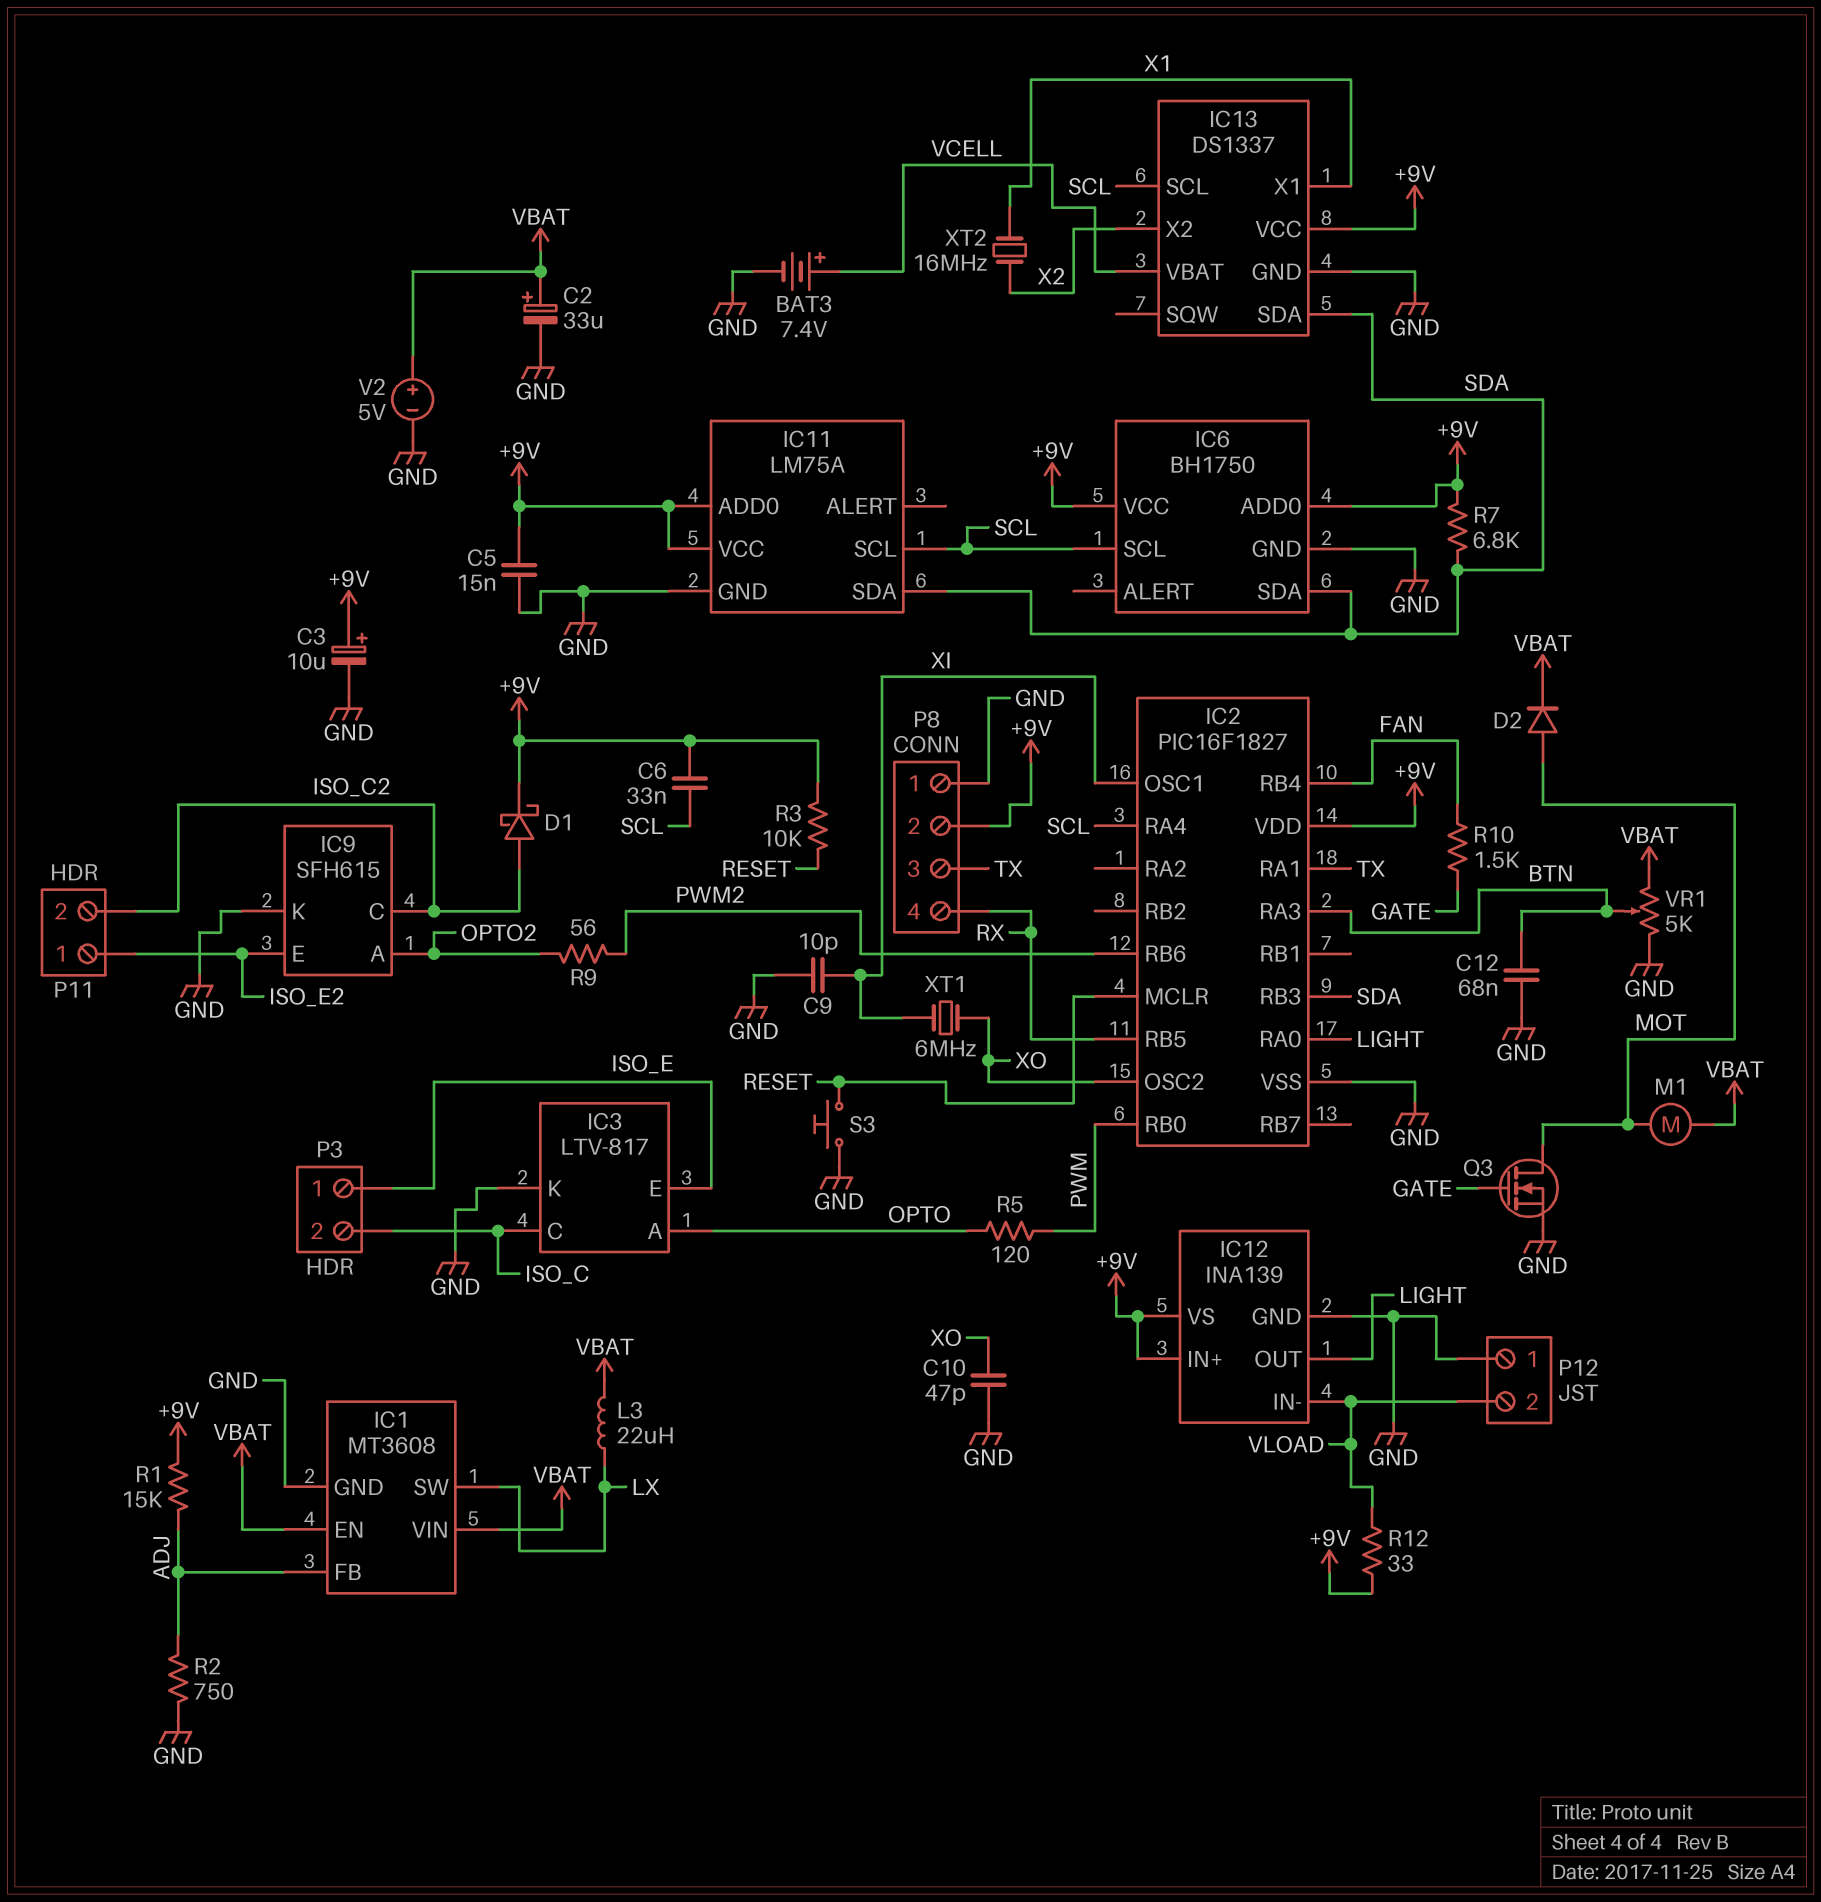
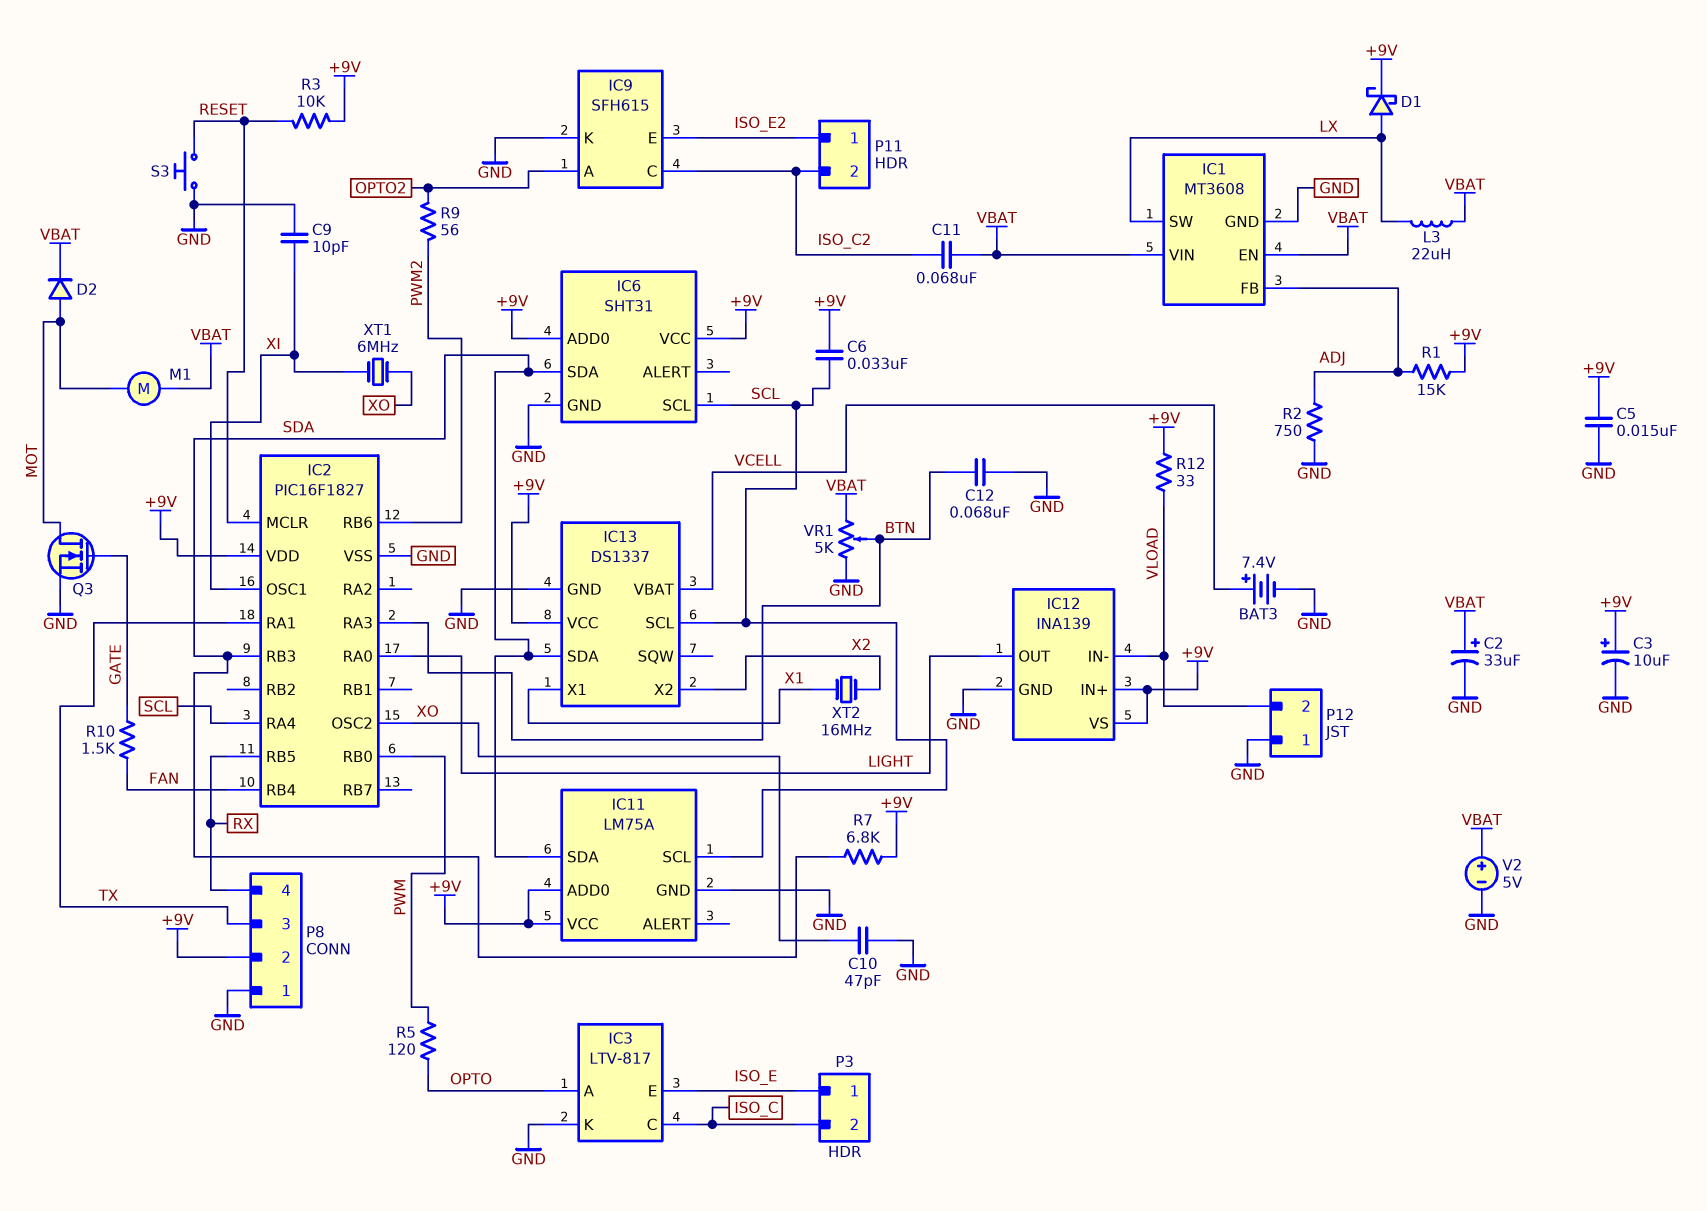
C11: none -> 68nF (ISO_C2, VBAT)
D1: schottky (A ISO_C2, K +9V) -> schottky (A LX, K +9V)
IC6: BH1750 -> SHT31

